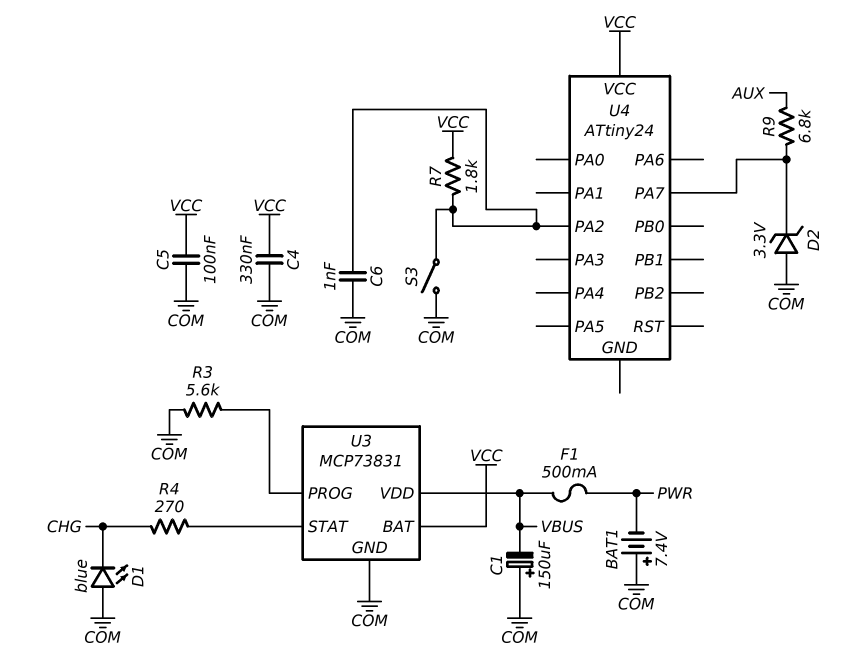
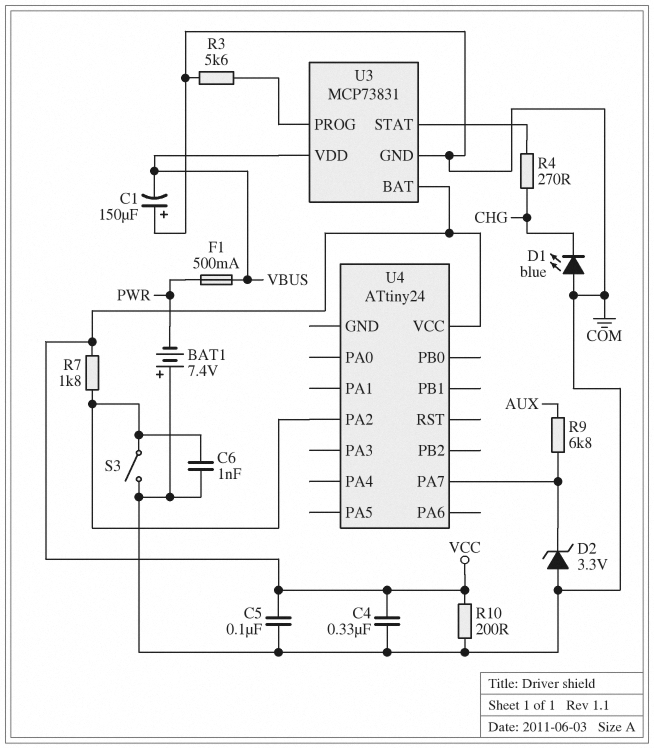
R10: none -> 200 (COM, VCC)

